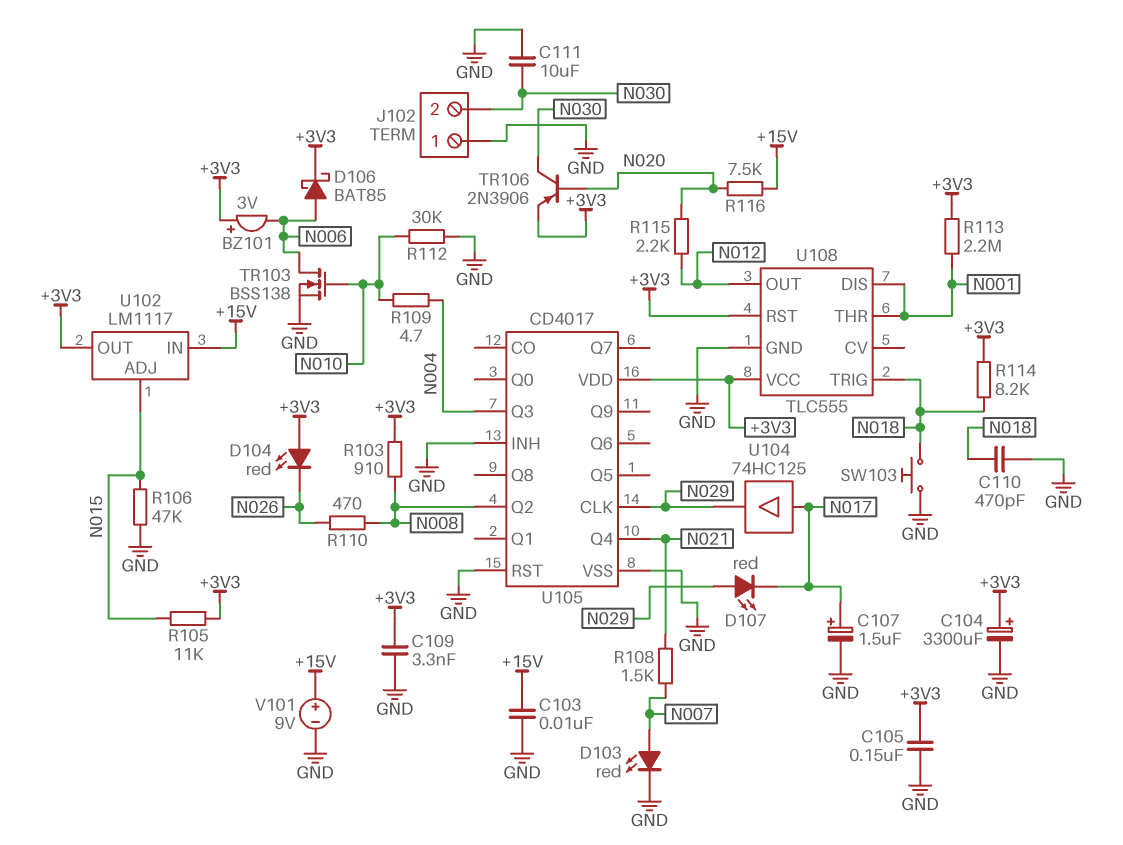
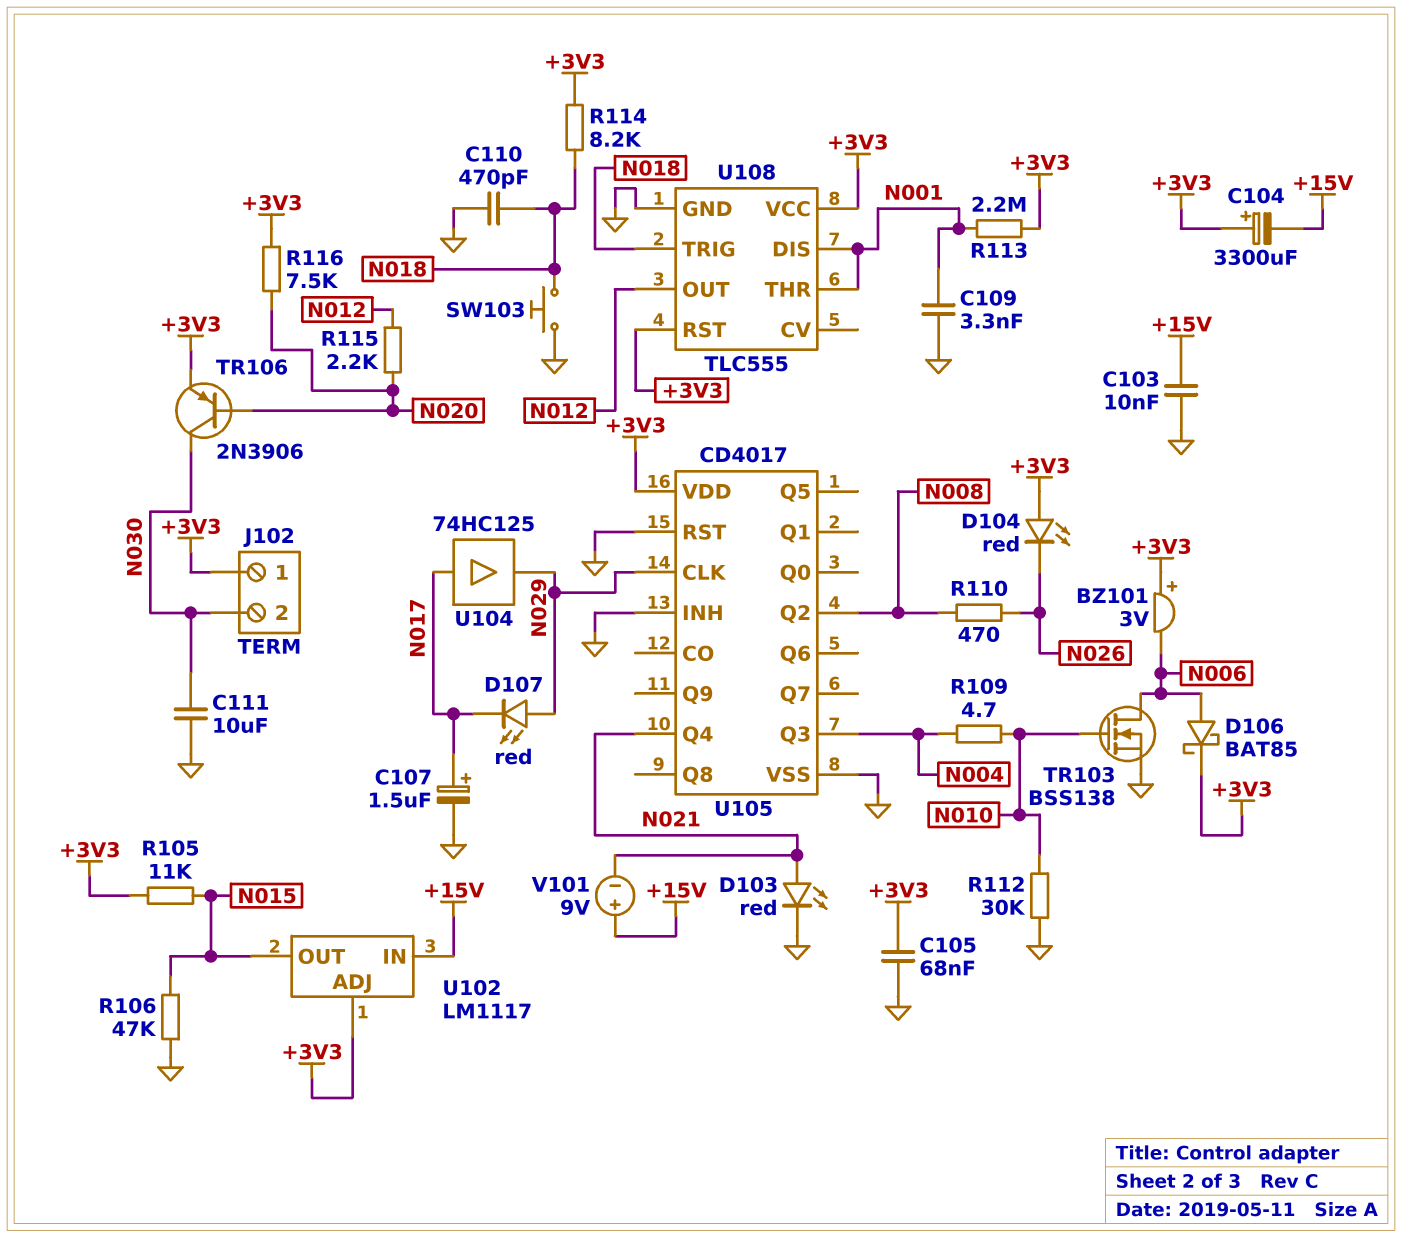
C104: 3300uF (plus +3V3, minus GND) -> 3300uF (plus +3V3, minus +15V)
C105: 150nF (+3V3, GND) -> 68nF (+3V3, GND)
C109: 3.3nF (+3V3, GND) -> 3.3nF (GND, N001)
D103: LED red (A N007, K GND) -> LED red (A N021, K GND)
J102 pin 1: GND -> +3V3
R103: 910 (+3V3, N008) -> none
R108: 1.5k (N007, N021) -> none
R116: 7.5k (+15V, N020) -> 7.5k (+3V3, N020)
U102 pin ADJ: N015 -> +3V3
U102 pin OUT: +3V3 -> N015
V101: 9V (plus +15V, minus GND) -> 9V (plus +15V, minus N021)

